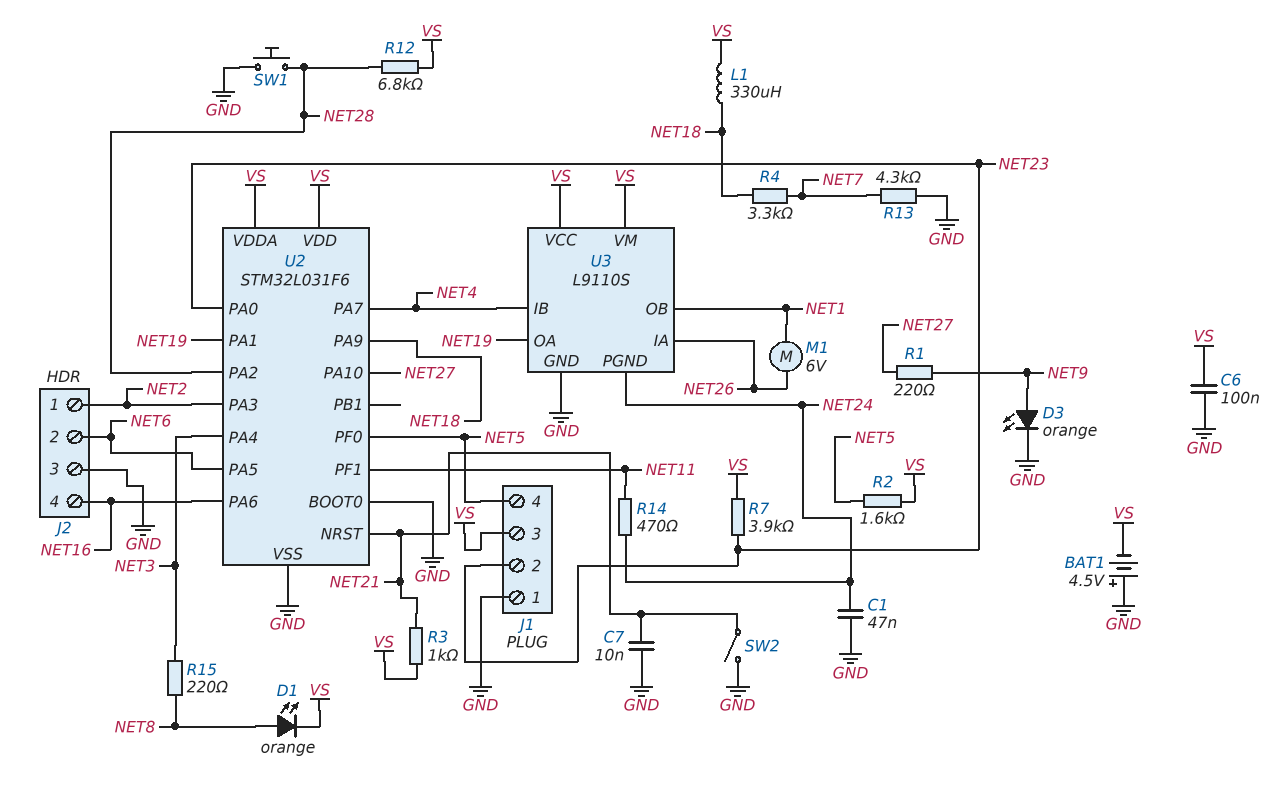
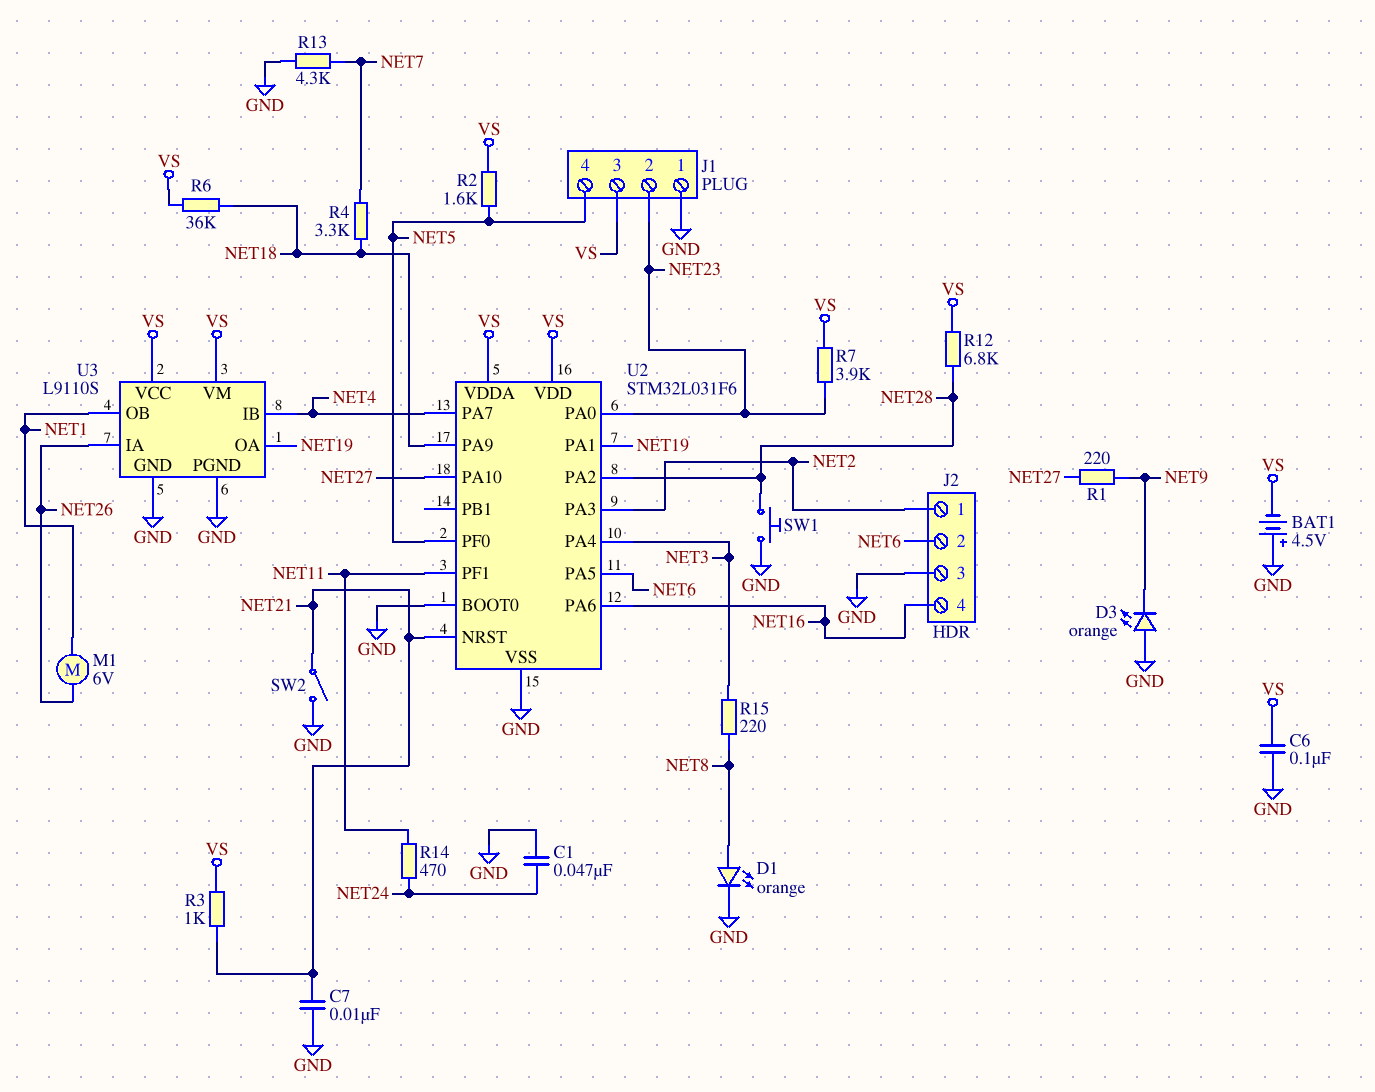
D1: LED orange (A NET8, K VS) -> LED orange (A NET8, K GND)
D3: LED orange (A NET9, K GND) -> LED orange (A GND, K NET9)
L1: 330uH (NET18, VS) -> none
R6: none -> 36k (NET18, VS)
U3 pin PGND: NET24 -> GND

